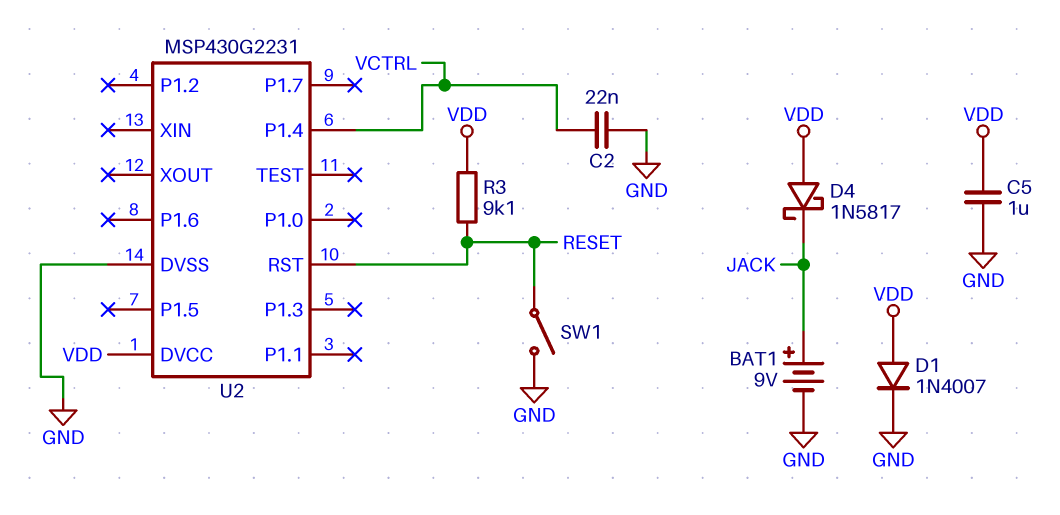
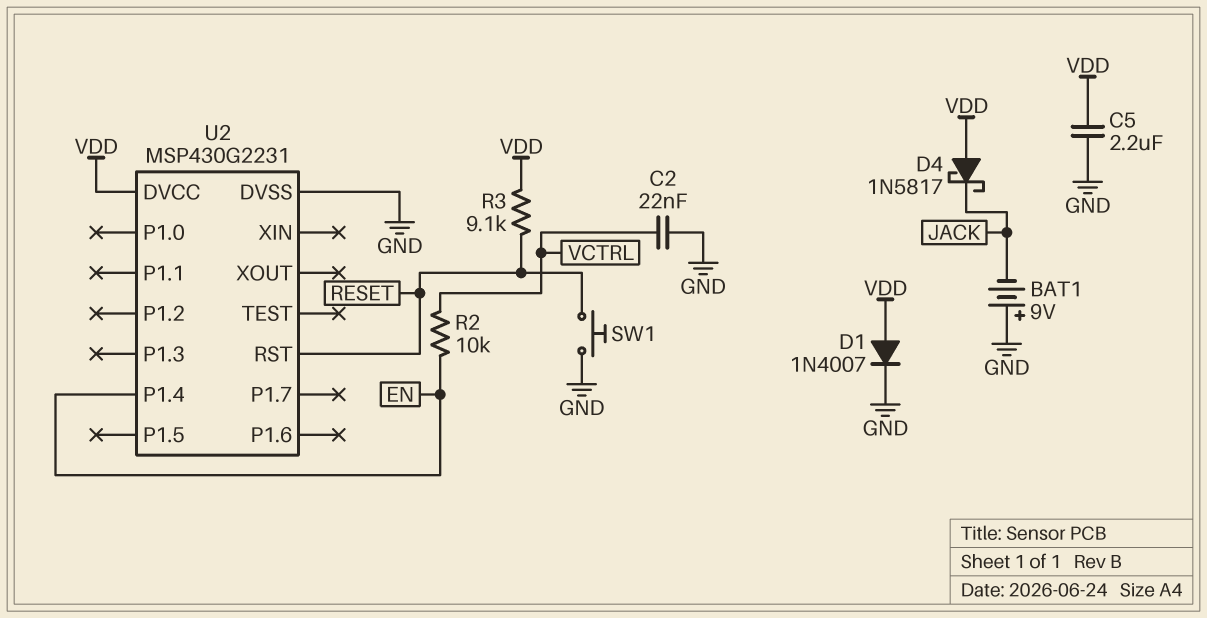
BAT1: 9V (plus JACK, minus GND) -> 9V (plus GND, minus JACK)
C5: 1uF (GND, VDD) -> 2.2uF (GND, VDD)
R2: none -> 10k (EN, VCTRL)
SW1: switch (GND, RESET) -> button (GND, RESET)
U2 pin P1.4: VCTRL -> EN

